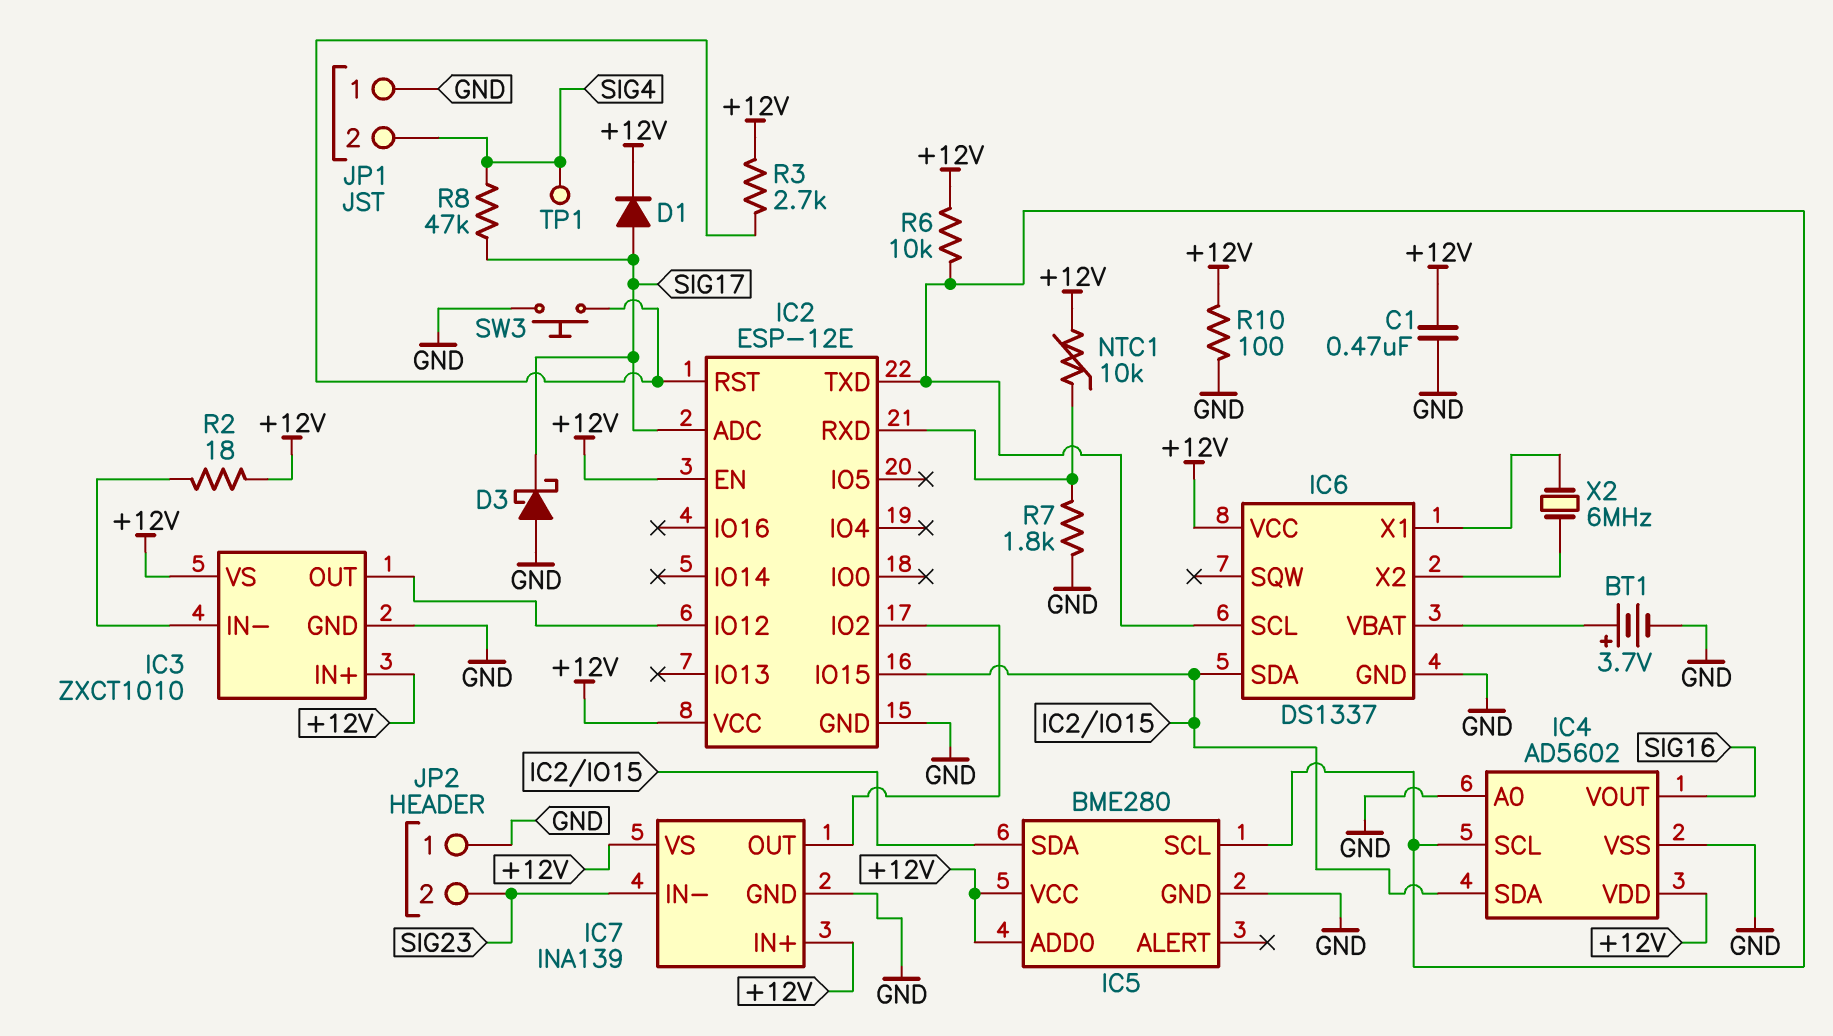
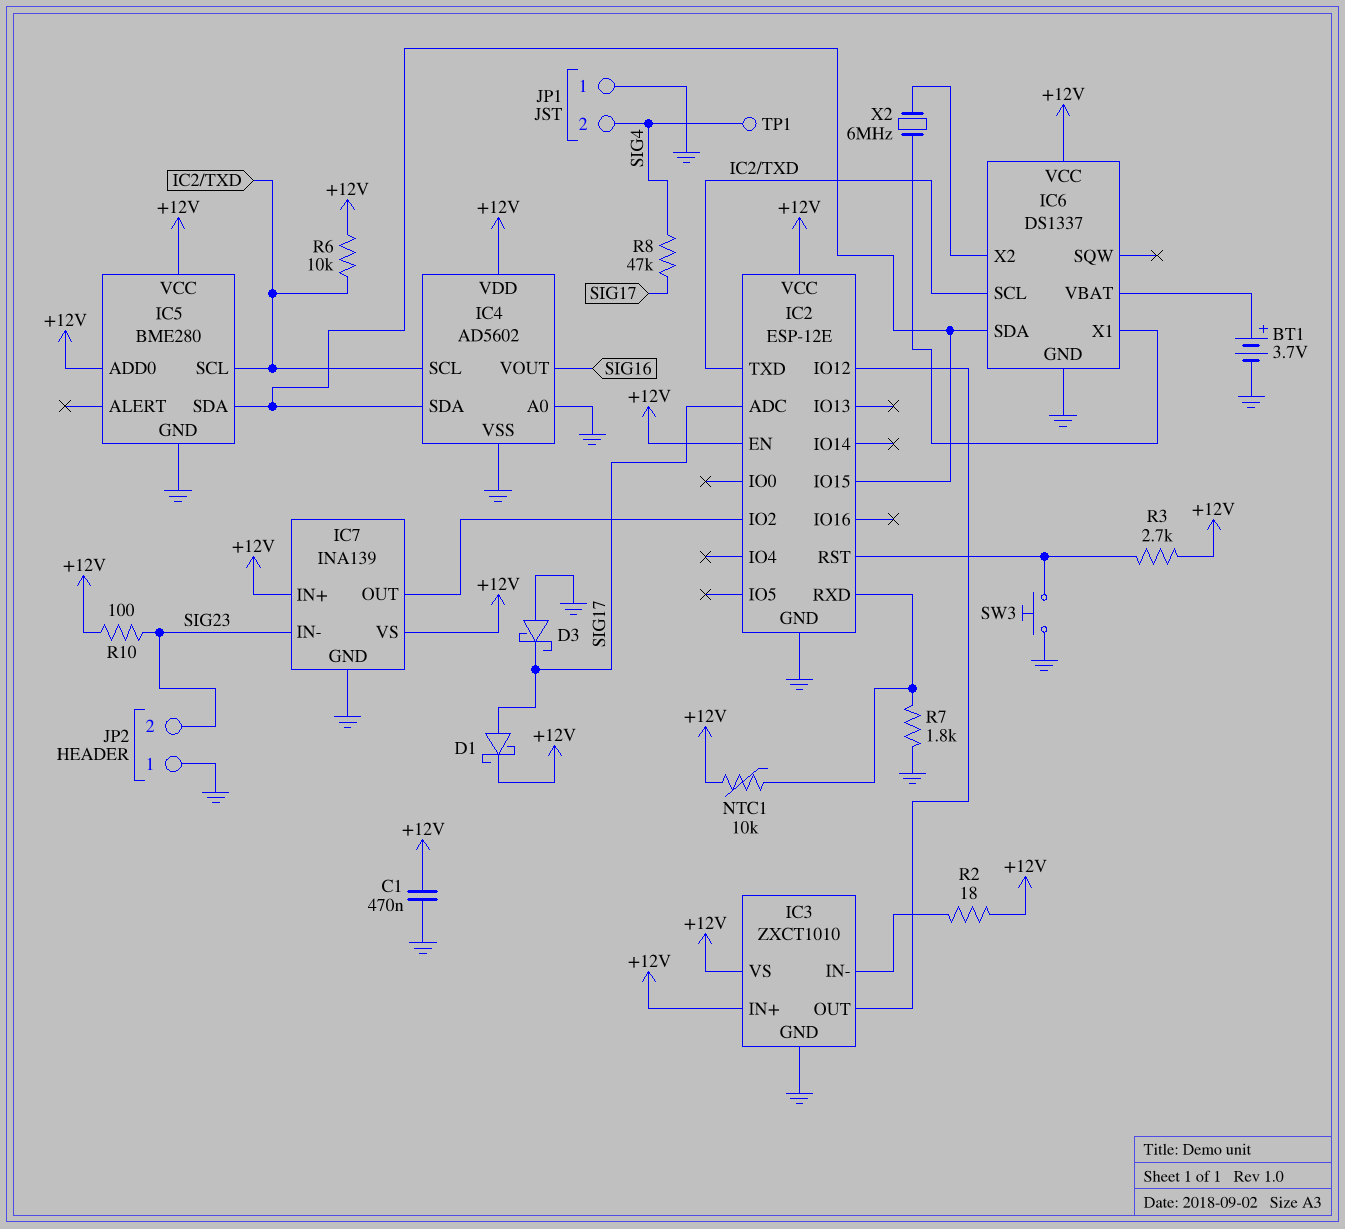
D1: diode (A SIG17, K +12V) -> schottky (A SIG17, K +12V)
R10: 100 (+12V, GND) -> 100 (+12V, SIG23)

